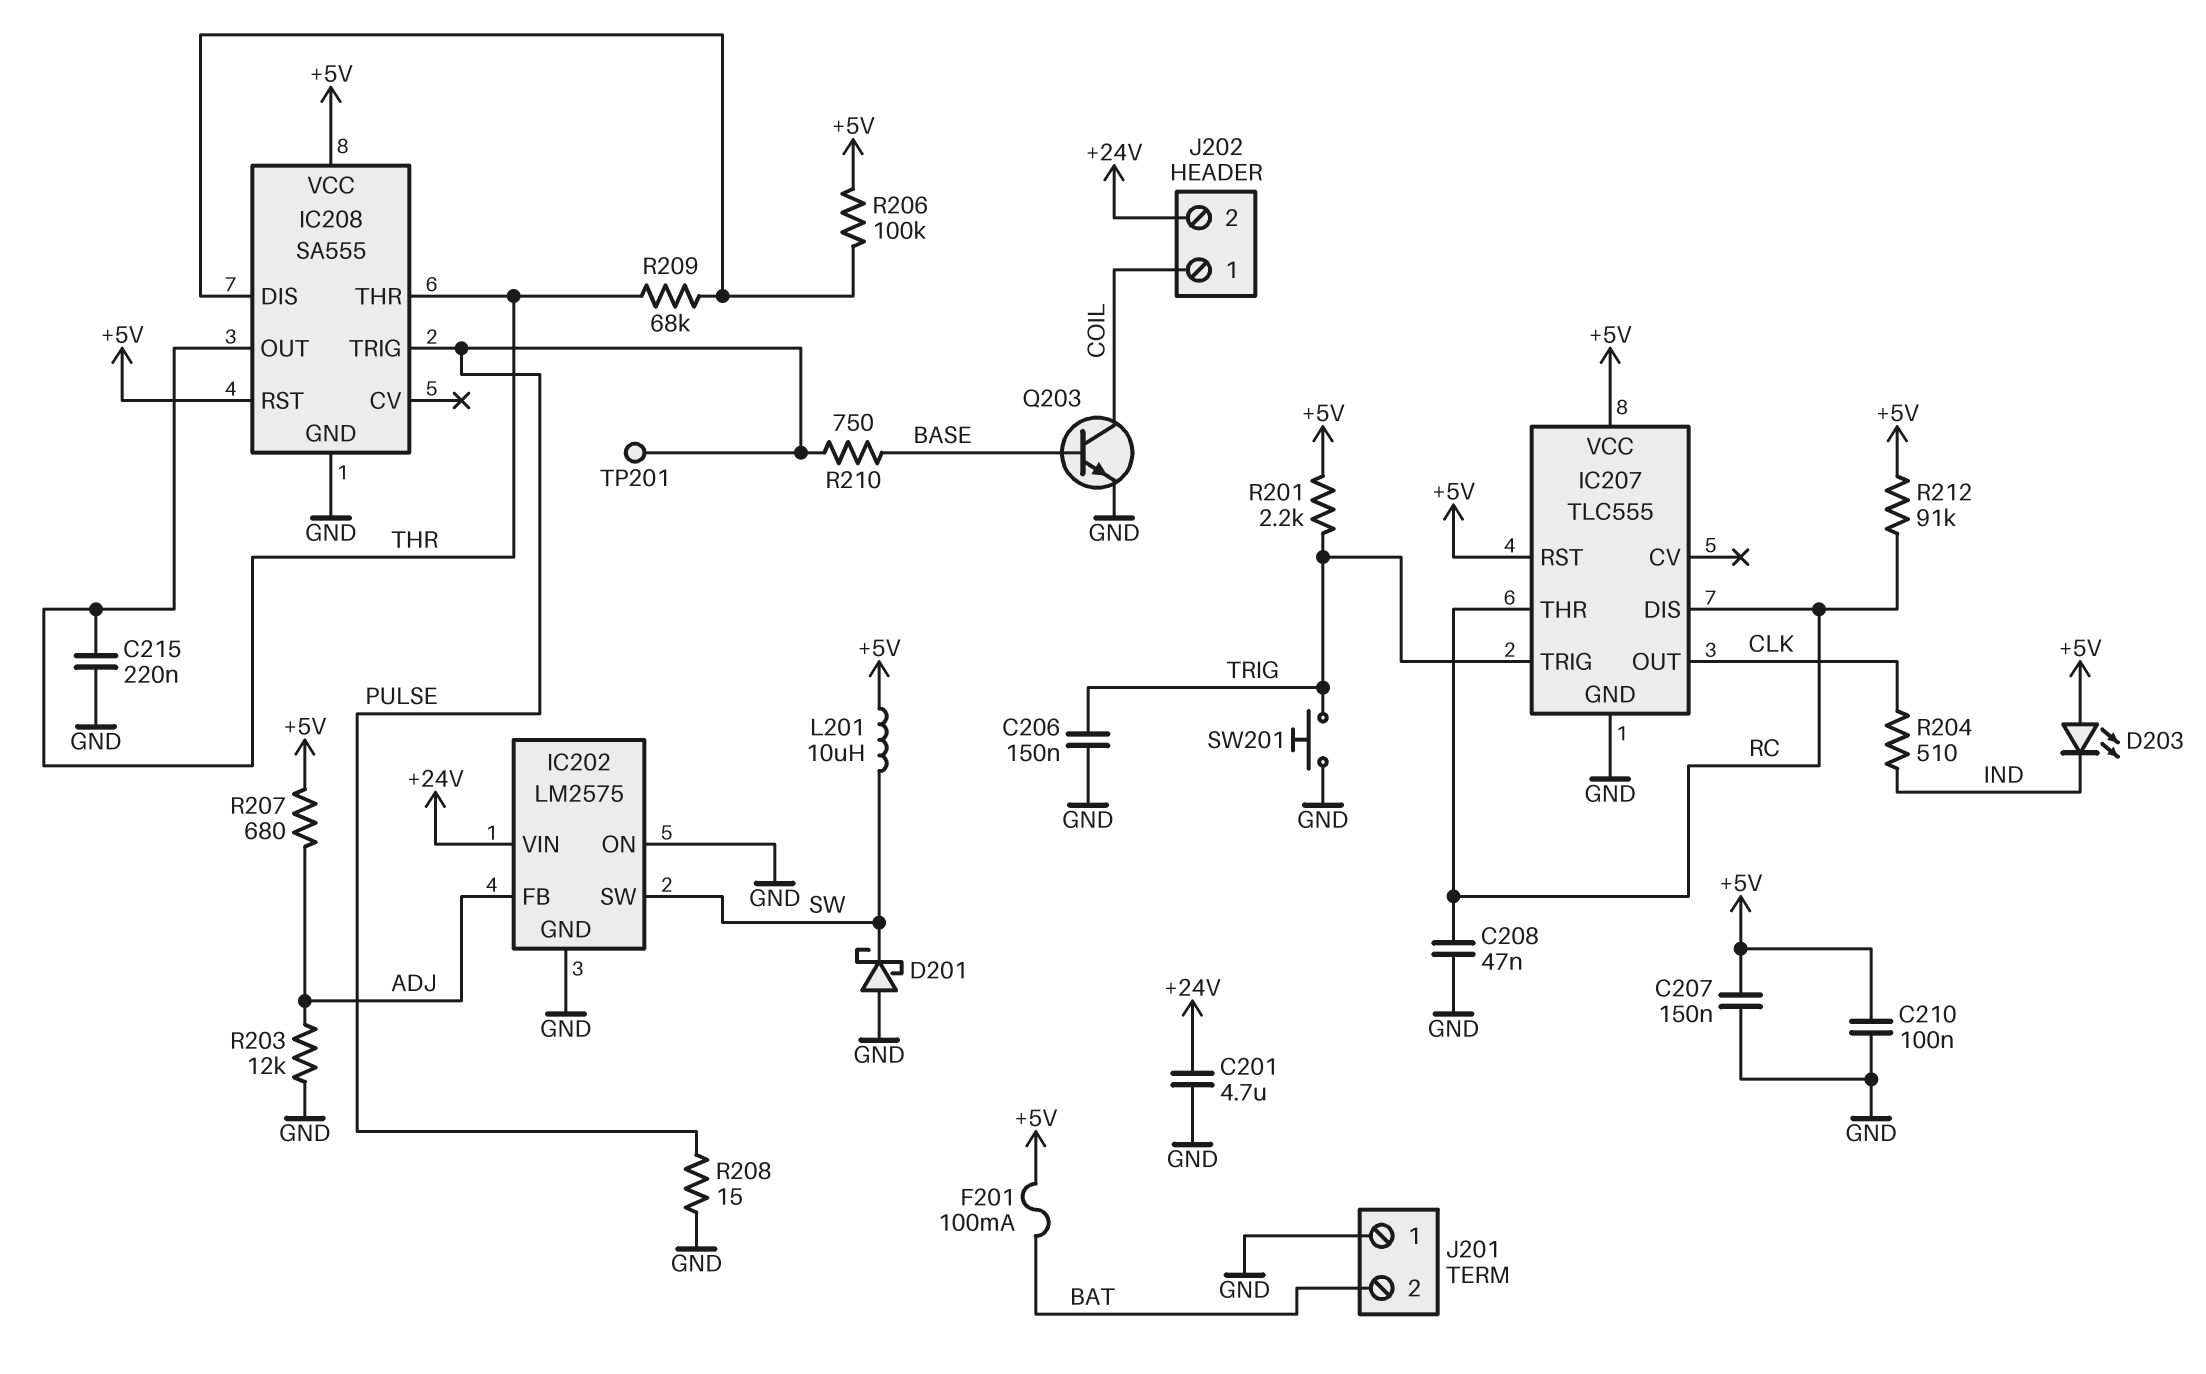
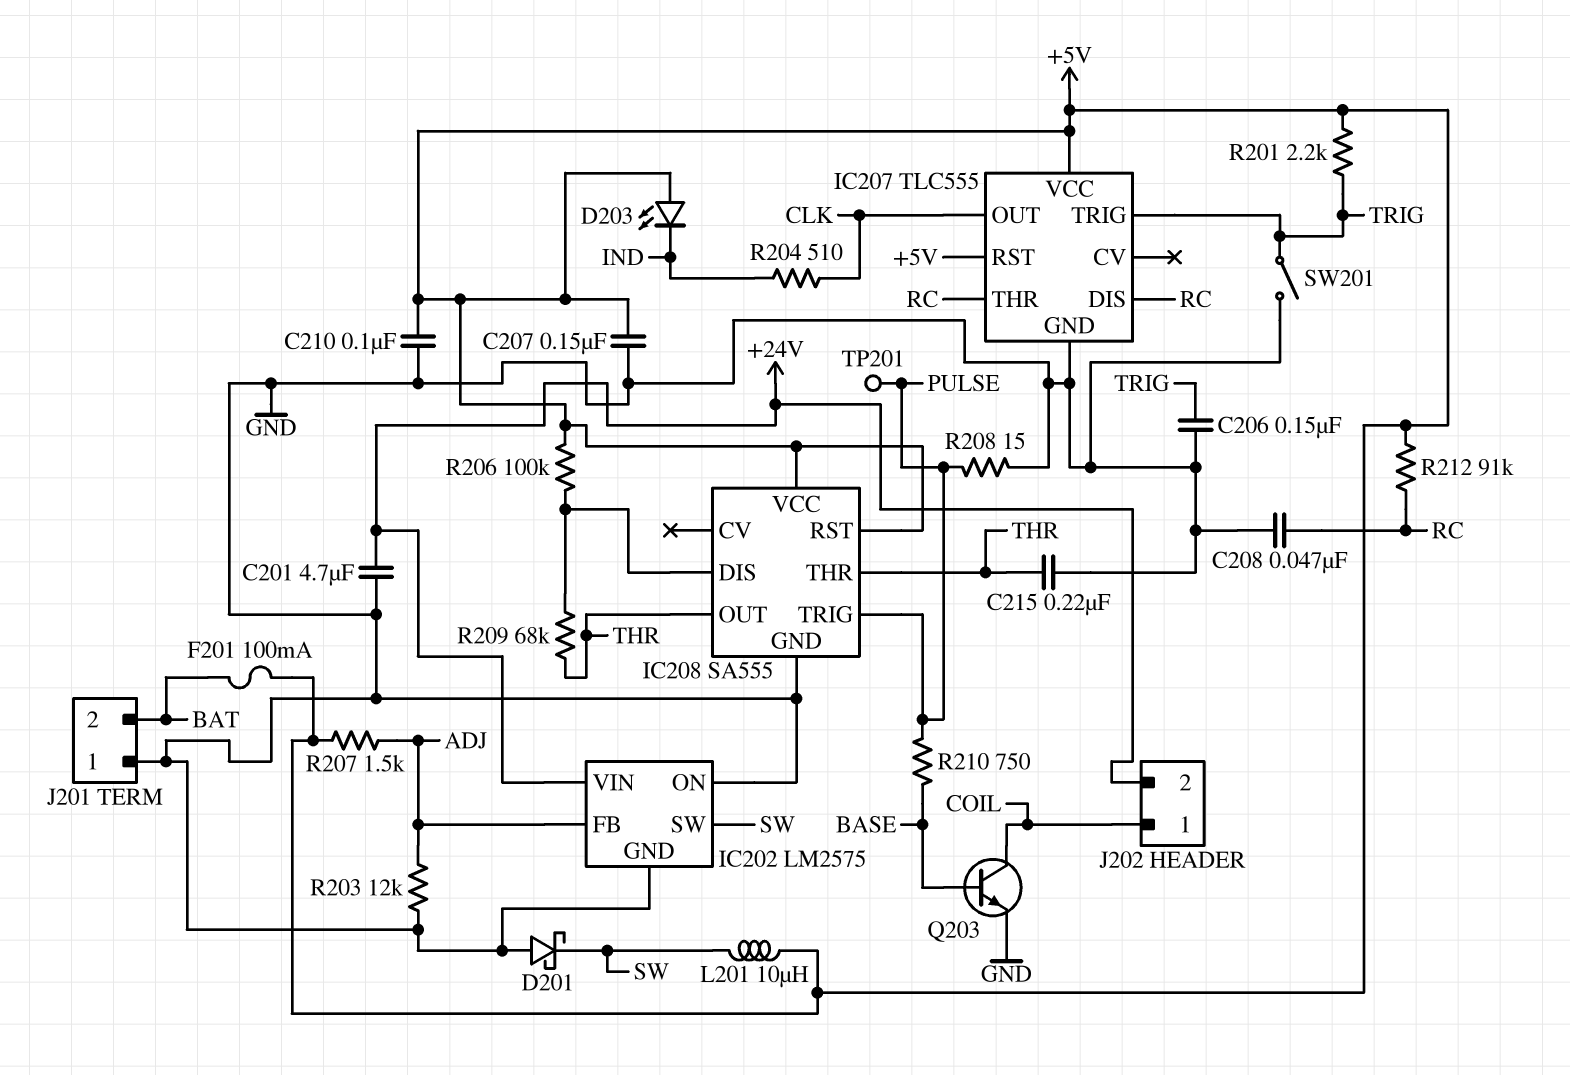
R207: 680 (+5V, ADJ) -> 1.5k (+5V, ADJ)
SW201: button (GND, TRIG) -> switch (GND, TRIG)

